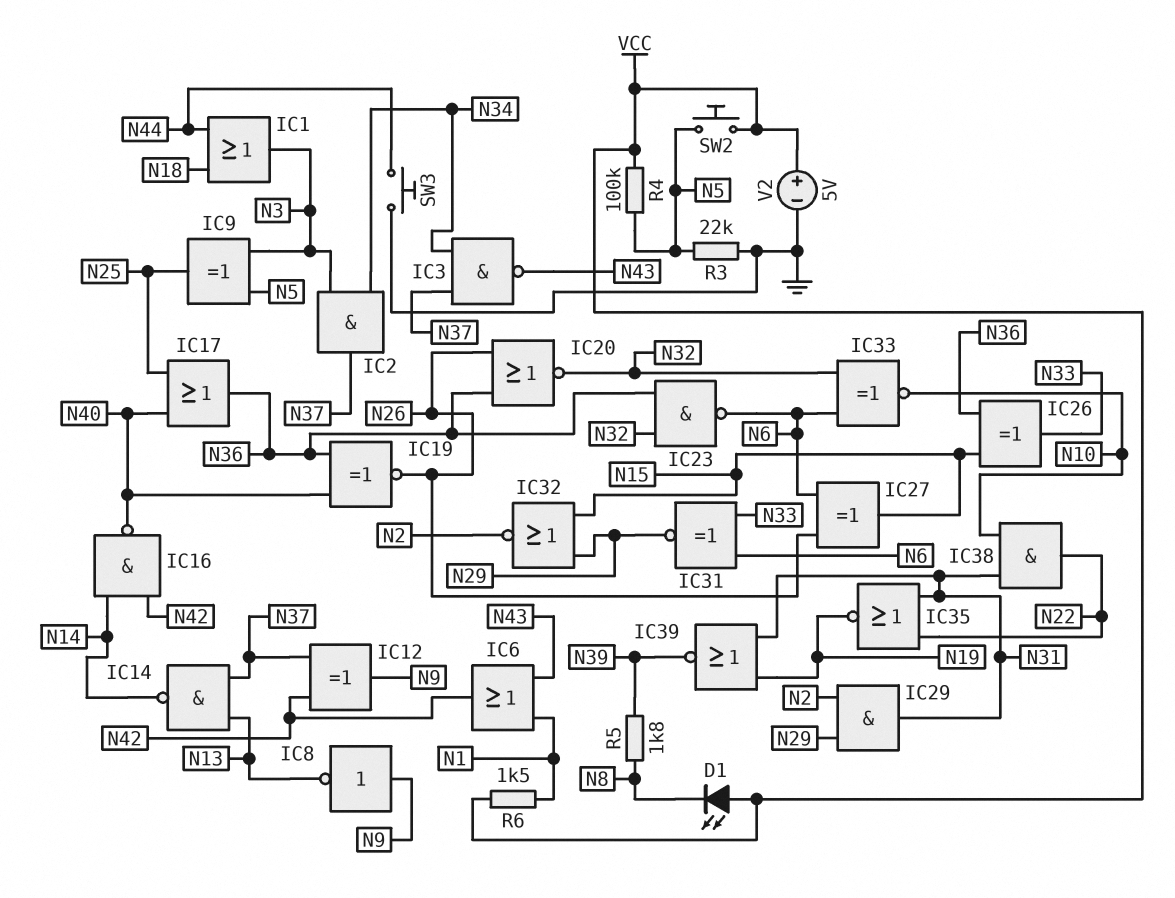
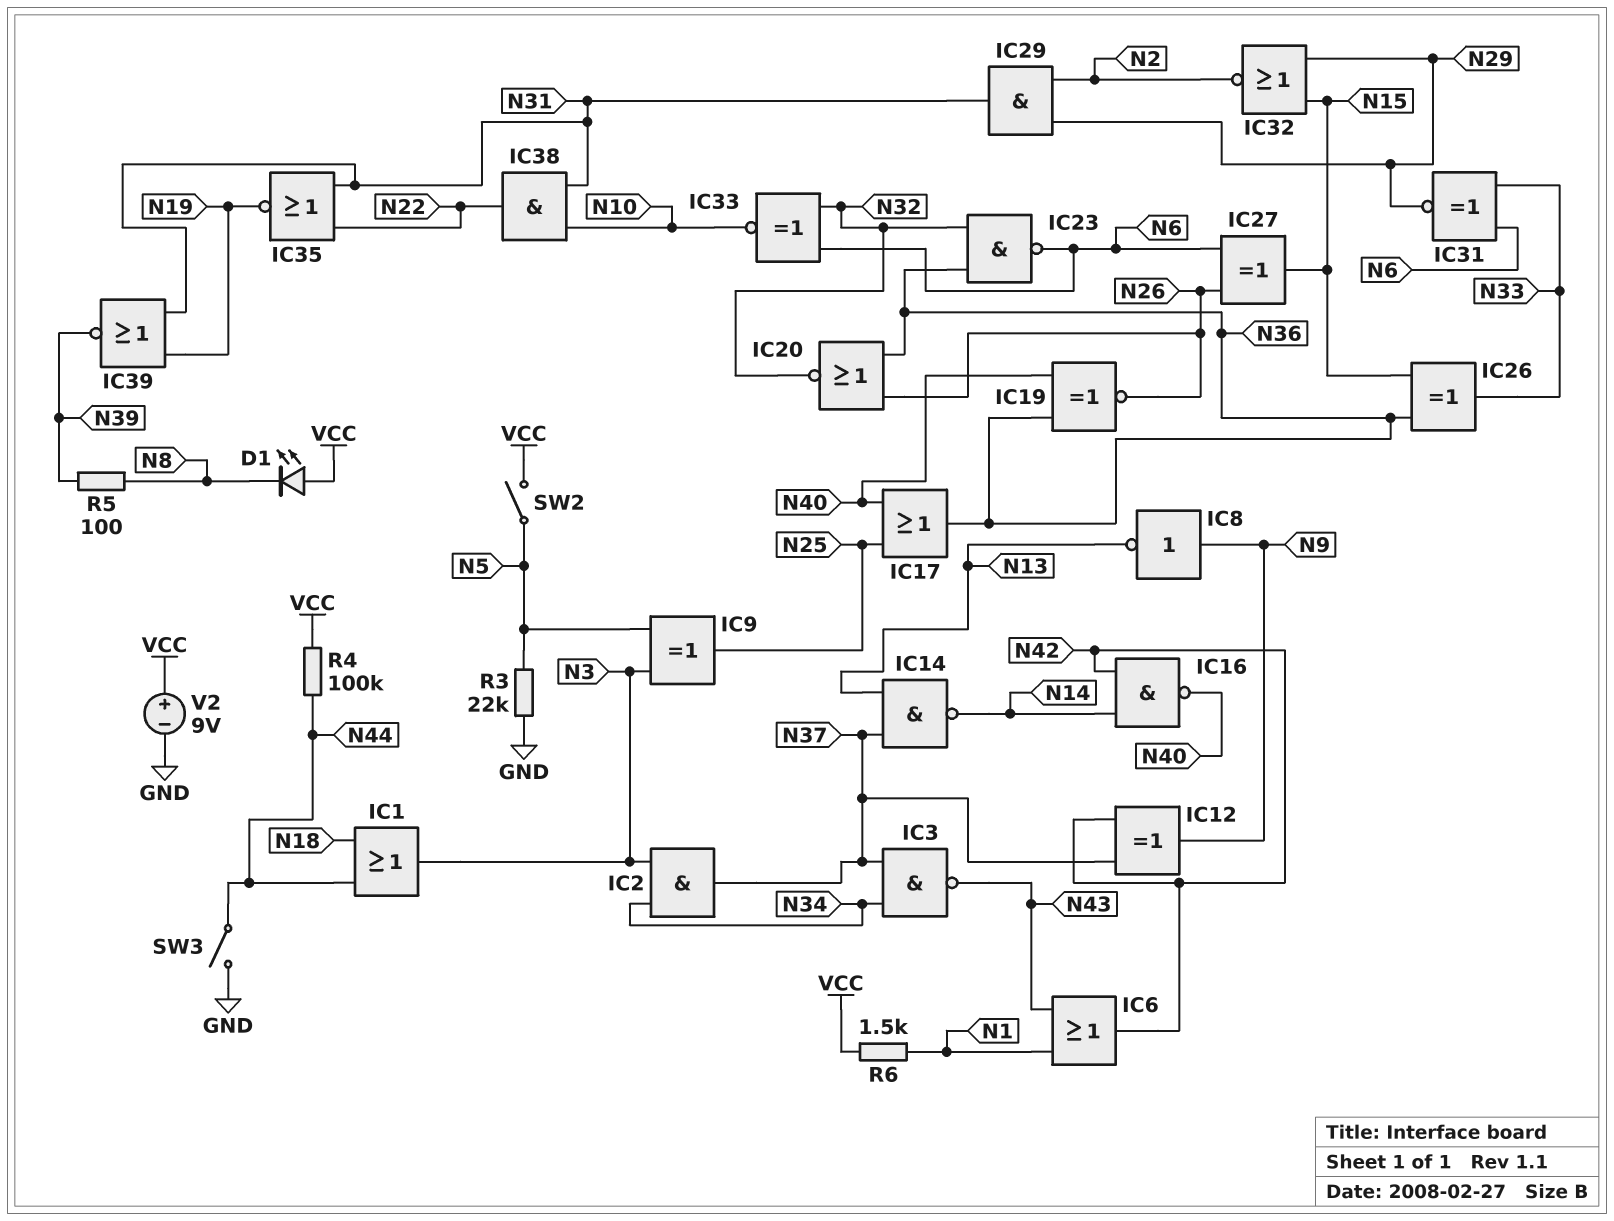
R4: 100k (N5, VCC) -> 100k (N44, VCC)
R5: 1.8k (N8, N39) -> 100 (N8, N39)
SW2: button (N5, VCC) -> switch (N5, VCC)
SW3: button (GND, N44) -> switch (GND, N44)
V2: 5V (plus VCC, minus GND) -> 9V (plus VCC, minus GND)

